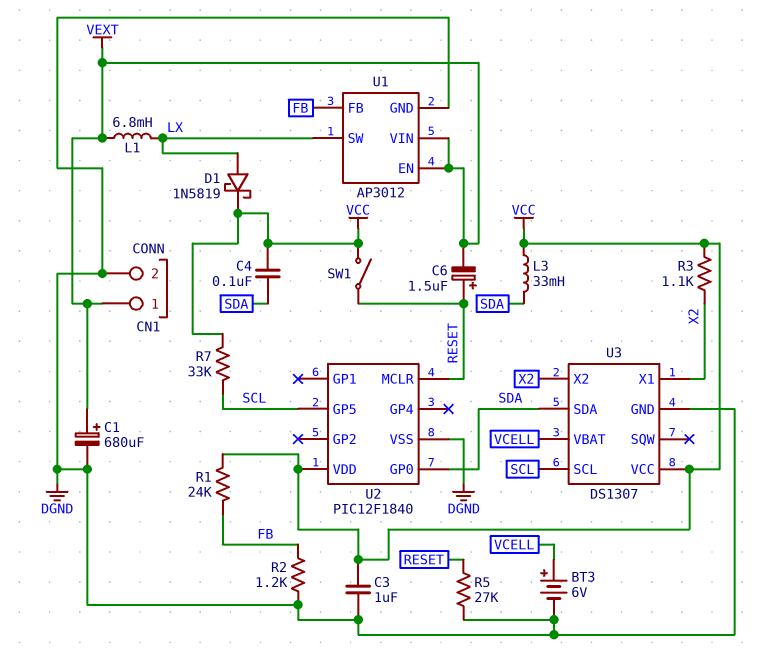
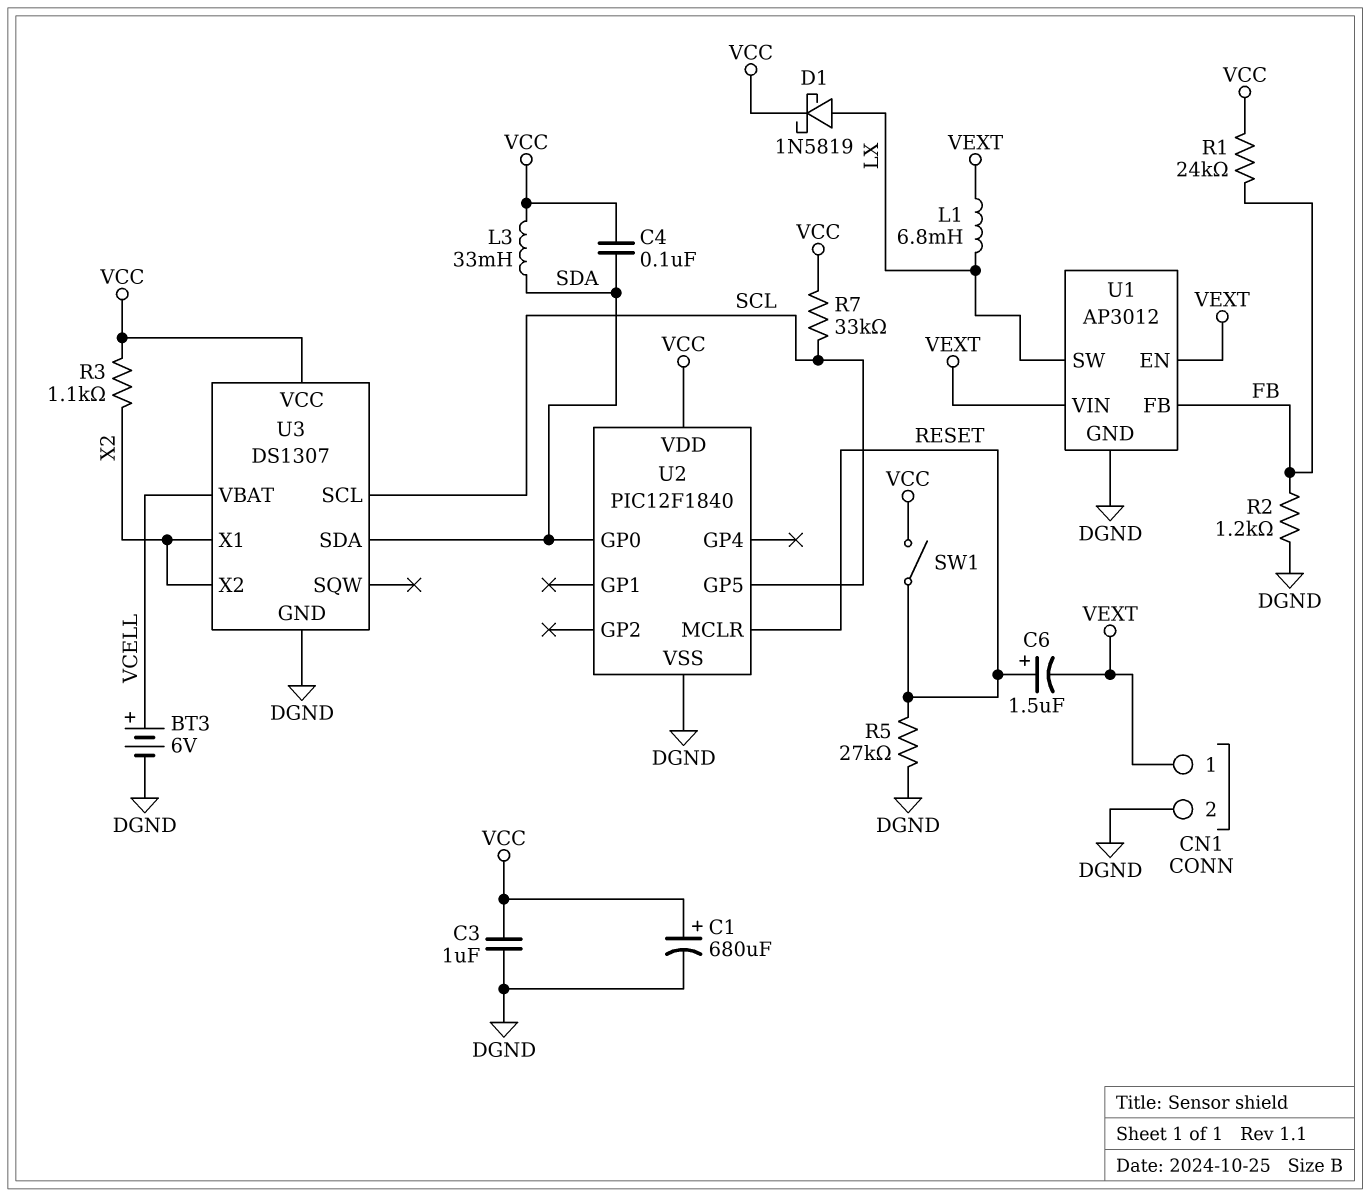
C1: 680uF (plus VEXT, minus DGND) -> 680uF (plus VCC, minus DGND)

